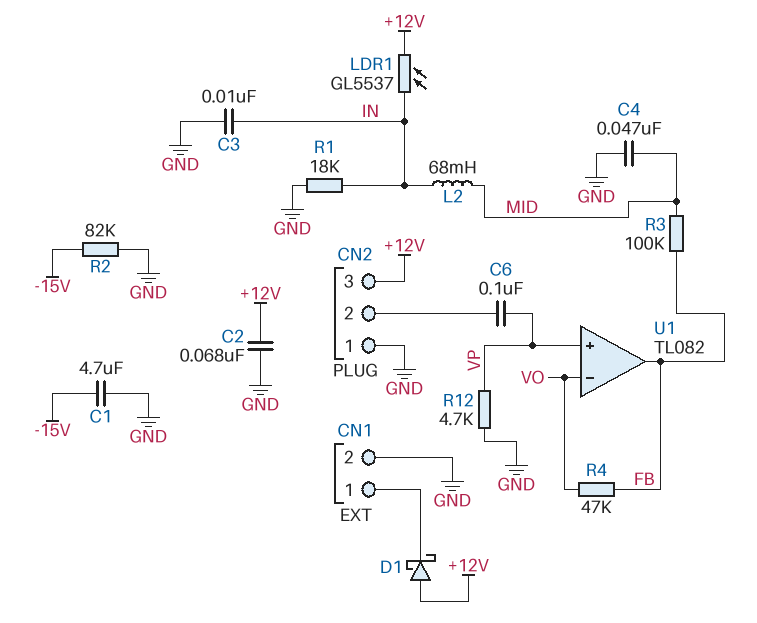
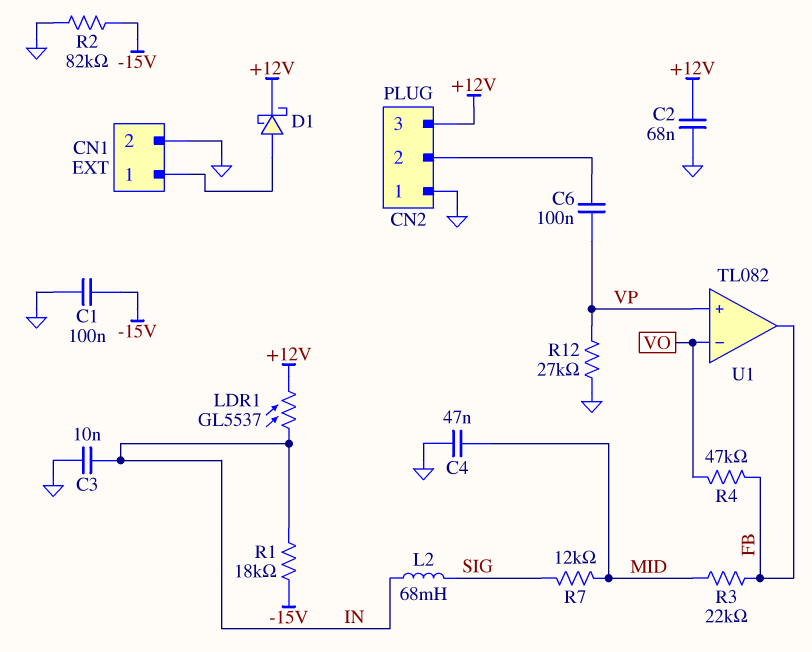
C1: 4.7uF (-15V, GND) -> 100nF (-15V, GND)
D1: schottky (A +12V, K CN1/1) -> schottky (A CN1/1, K +12V)
L2: 68mH (IN, MID) -> 68mH (IN, SIG)
R1: 18k (GND, IN) -> 18k (-15V, IN)
R3: 100k (FB, MID) -> 22k (FB, MID)
R7: none -> 12k (MID, SIG)
R12: 4.7k (GND, VP) -> 27k (GND, VP)

